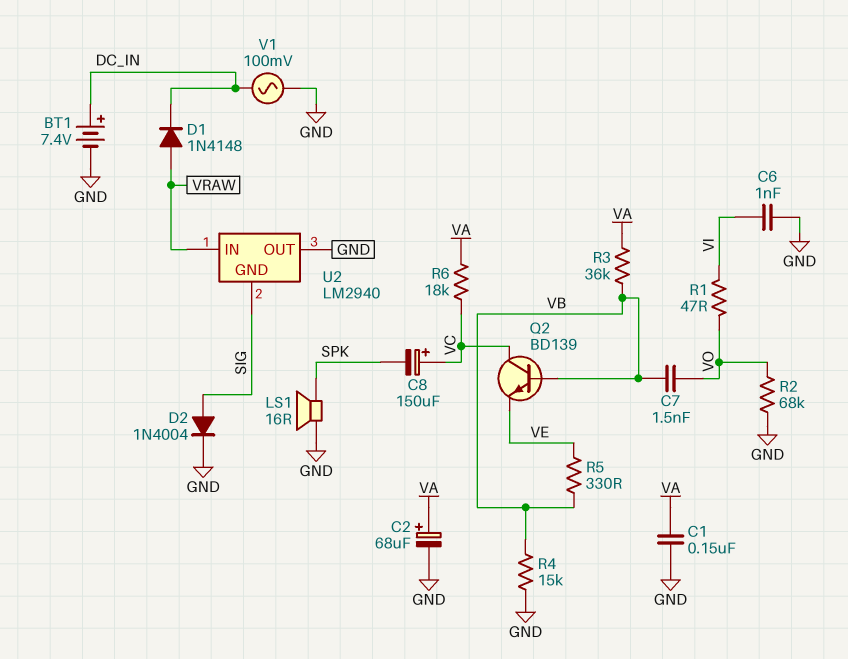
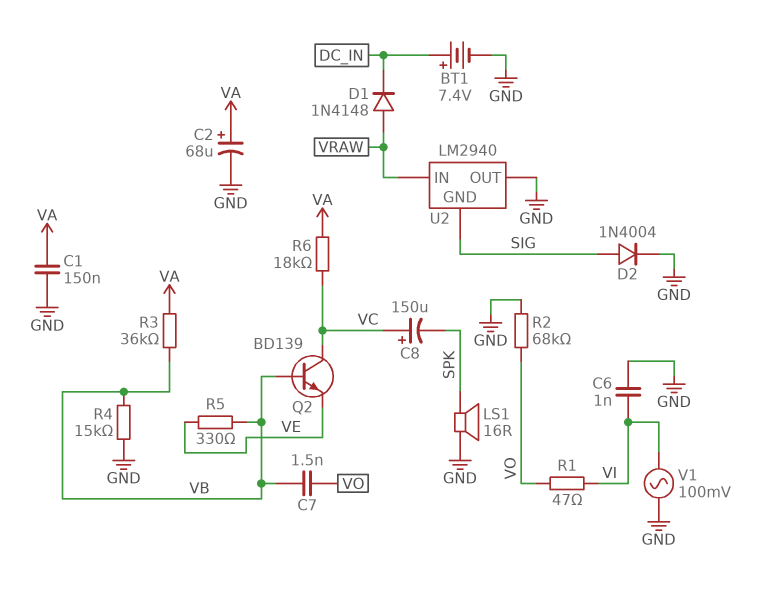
V1: AC 100mV (DC_IN, GND) -> AC 100mV (GND, VI)

